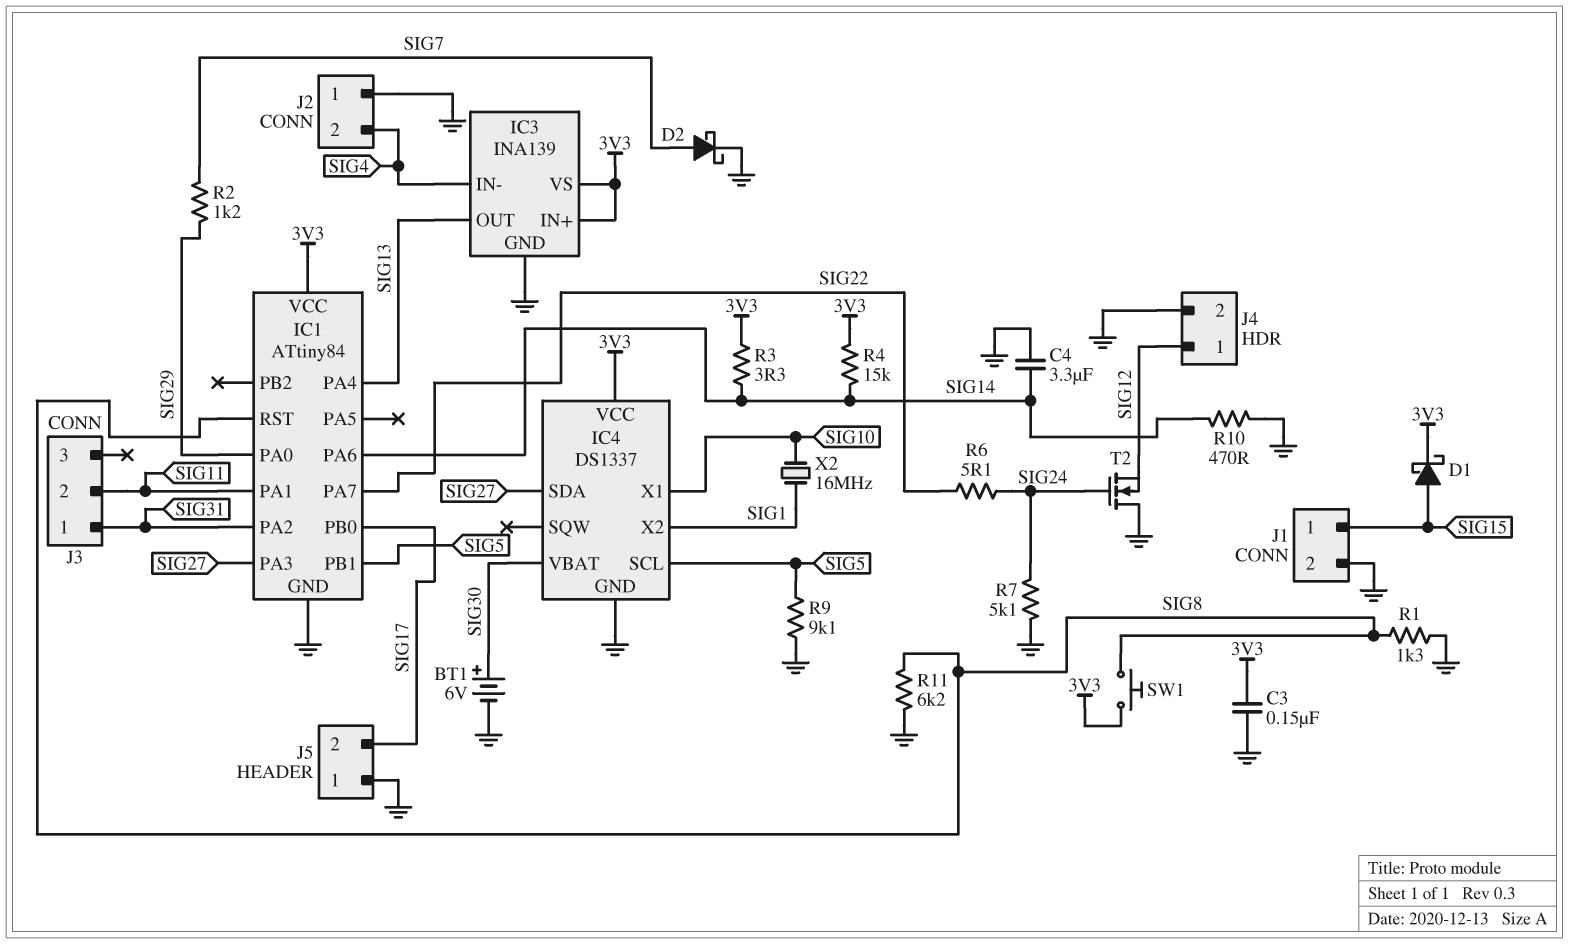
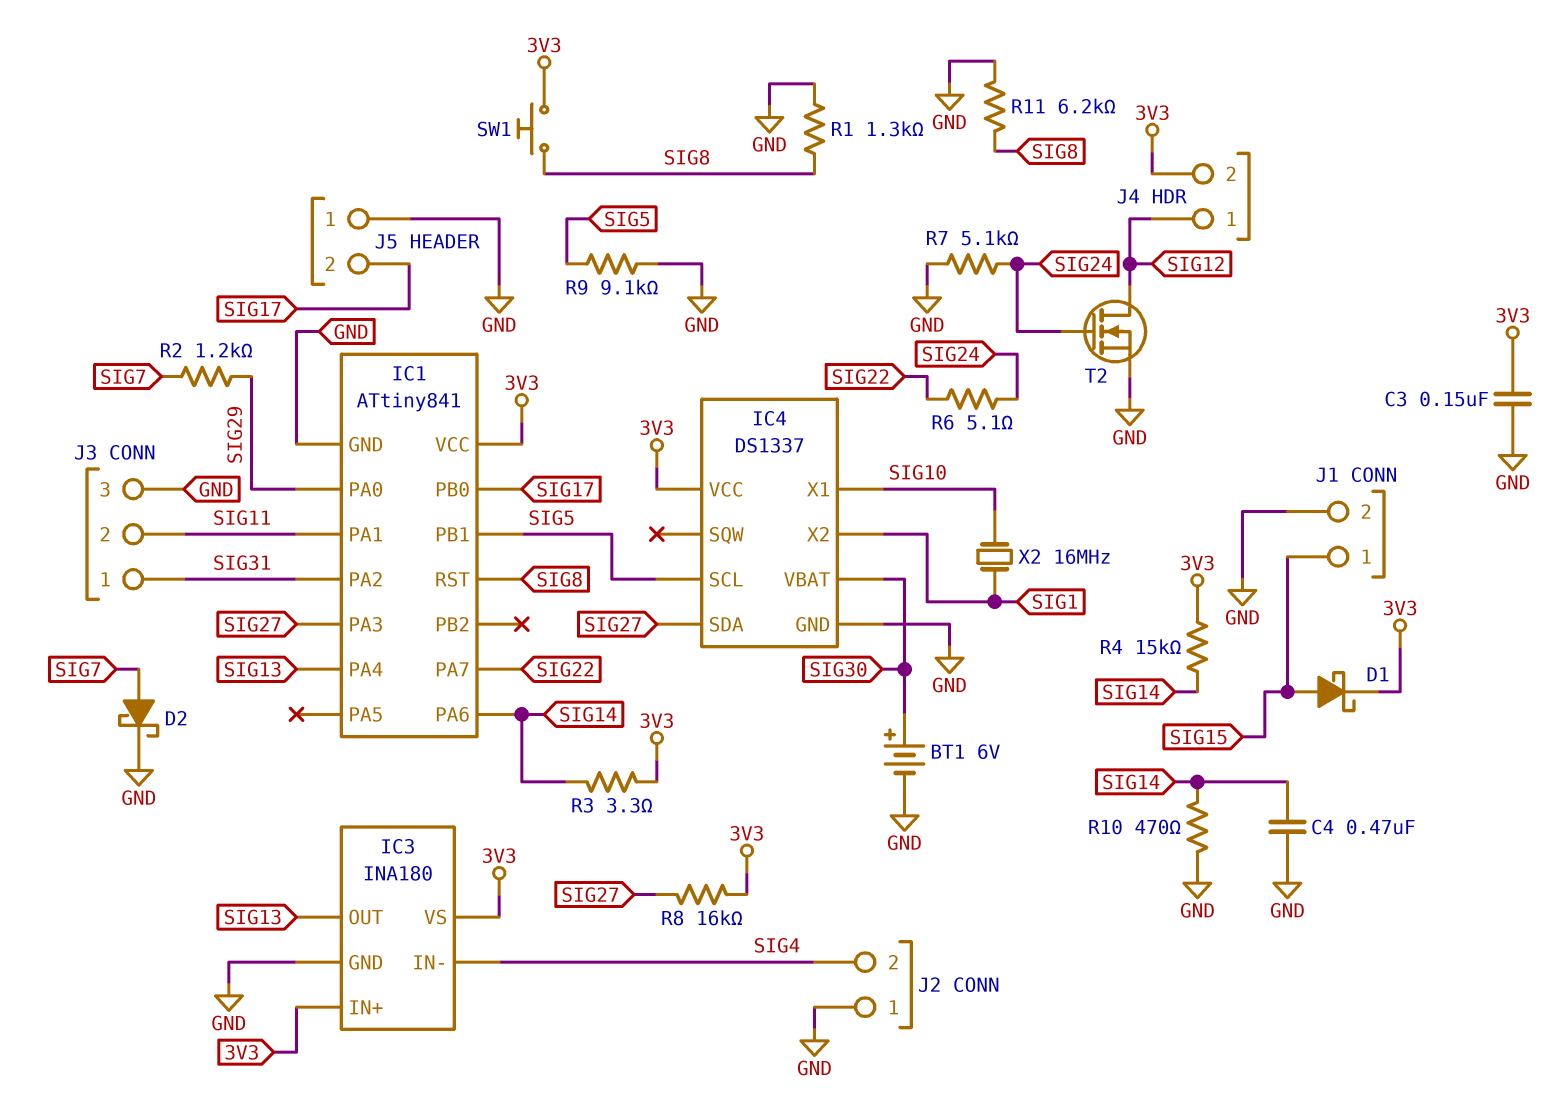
C4: 3.3uF (GND, SIG14) -> 470nF (GND, SIG14)
IC1: ATtiny84 -> ATtiny841
IC3: INA139 -> INA180
J3 pin 3: none -> GND
J4 pin 2: GND -> 3V3
R8: none -> 16k (3V3, SIG27)
T2: NMOS (G SIG24, D GND, S SIG12) -> NMOS (G SIG24, D SIG12, S GND)

